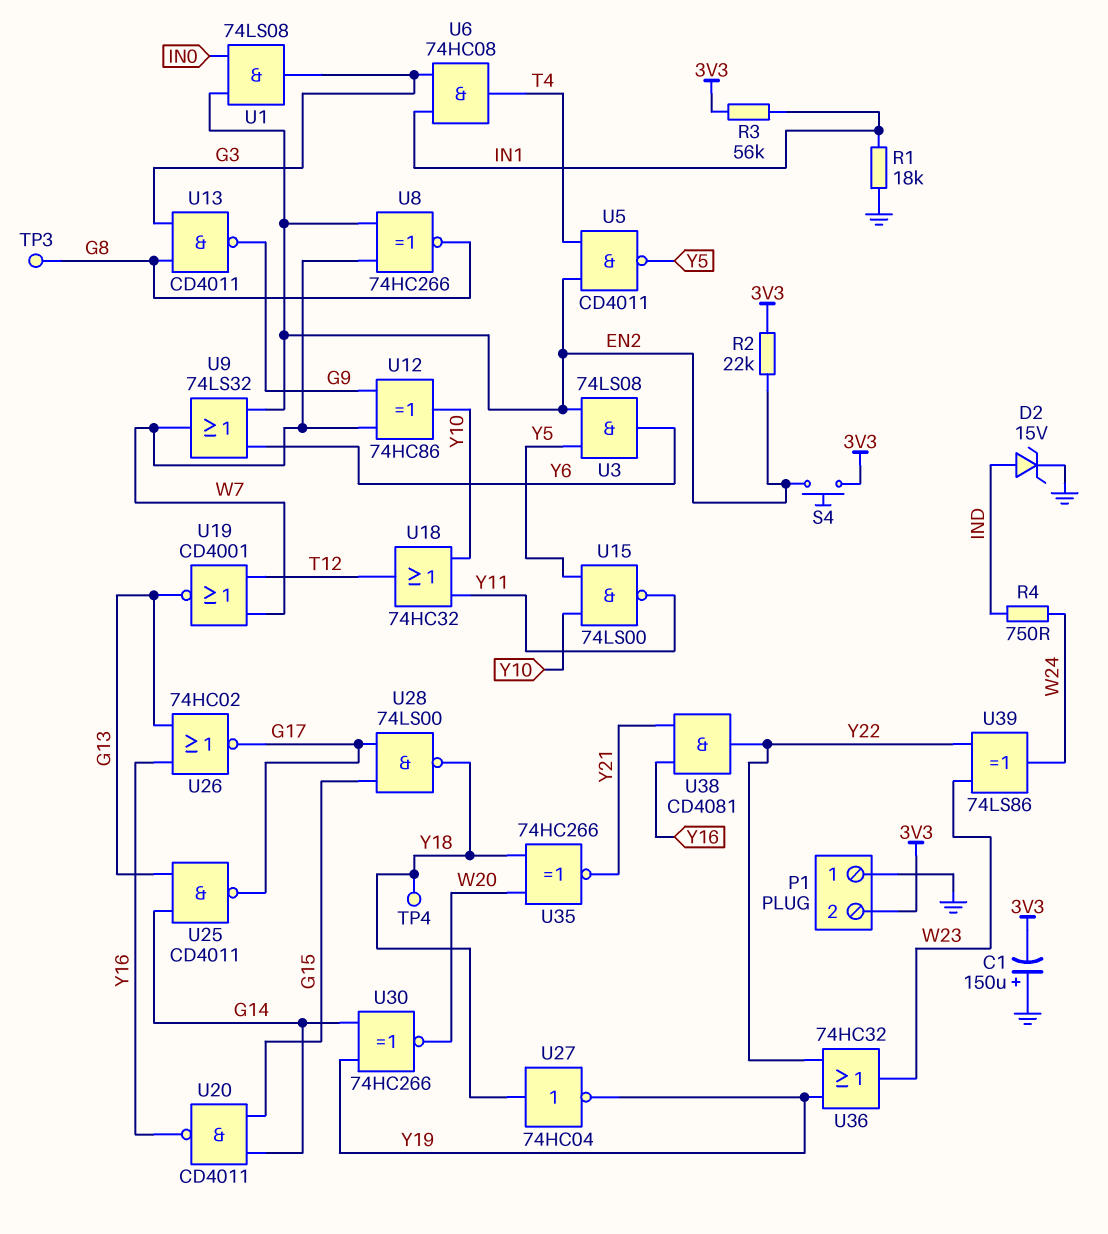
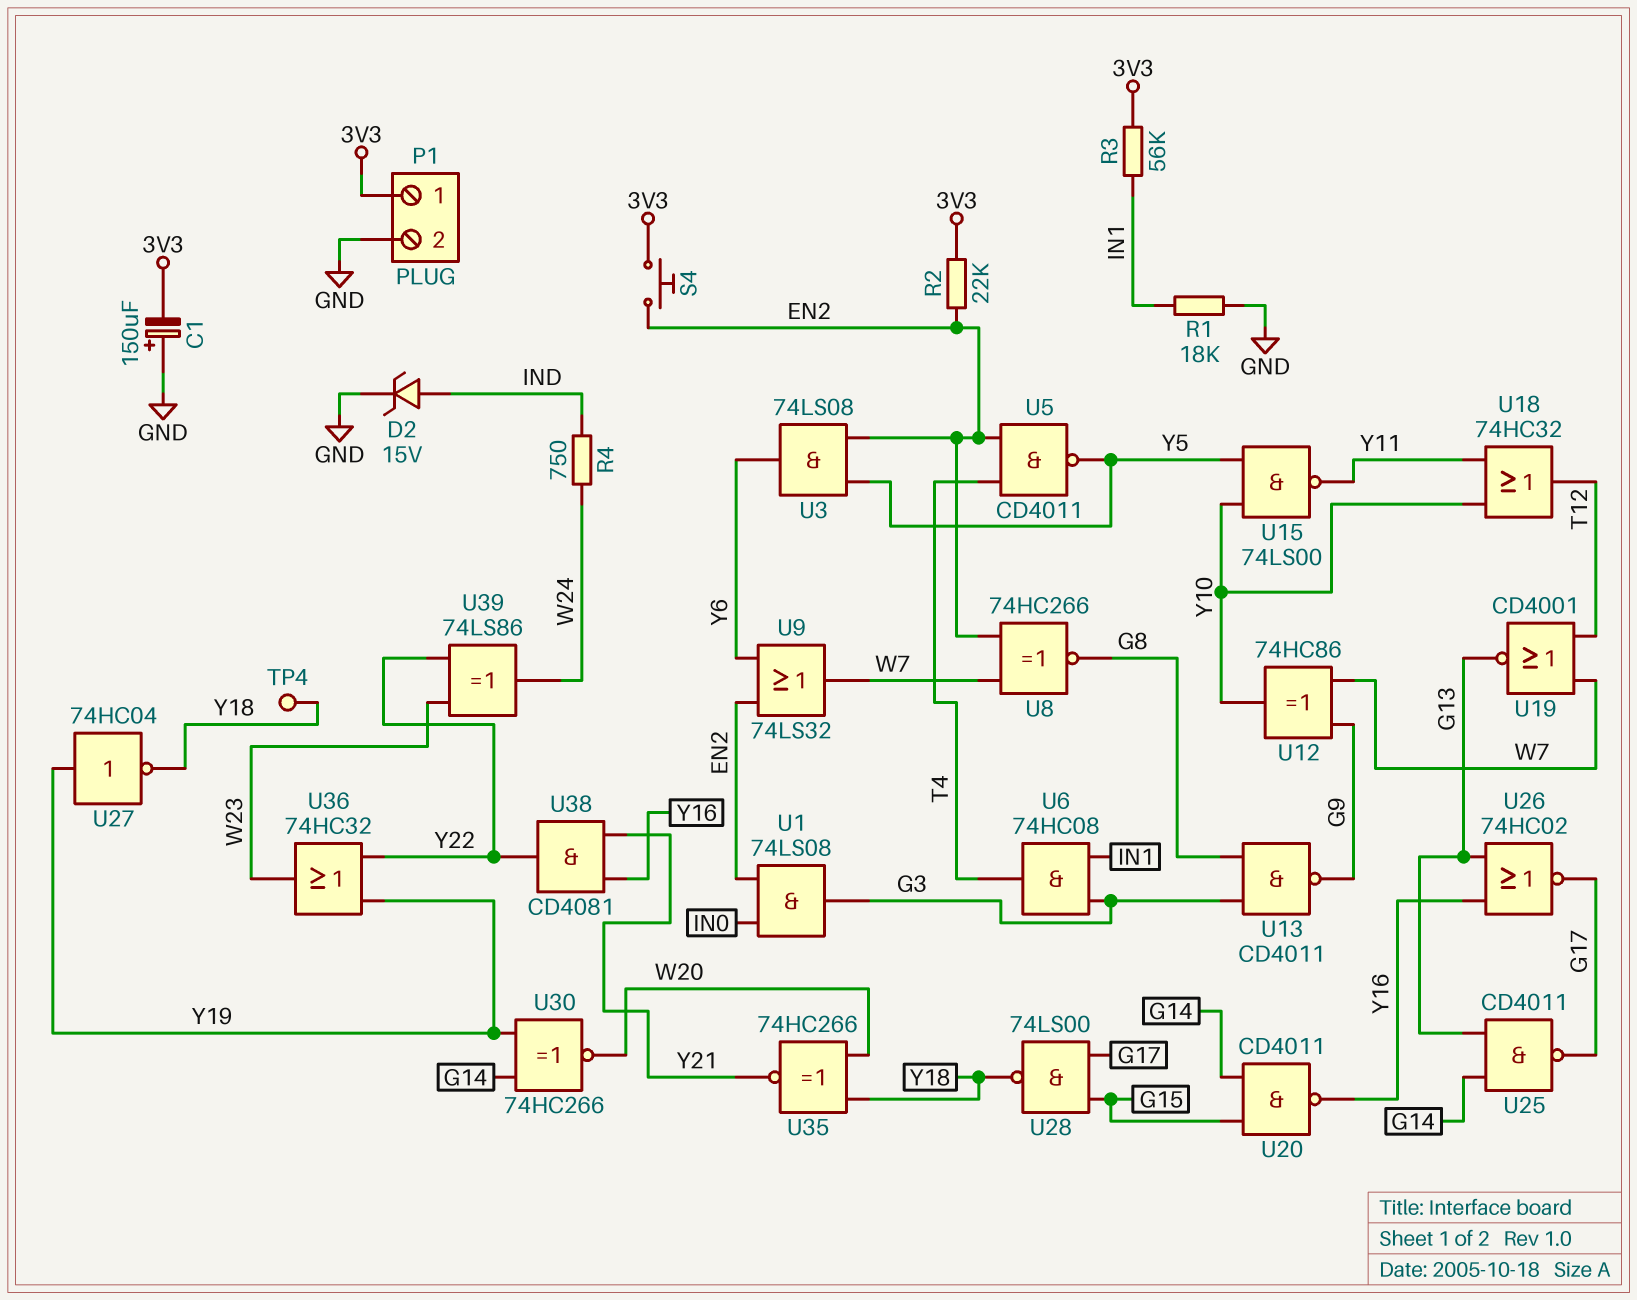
P1 pin 1: GND -> 3V3
P1 pin 2: 3V3 -> GND
TP3: test point (G8) -> none
U27: NOT 74HC04 (in Y18, out Y19) -> NOT 74HC04 (in Y19, out Y18)

